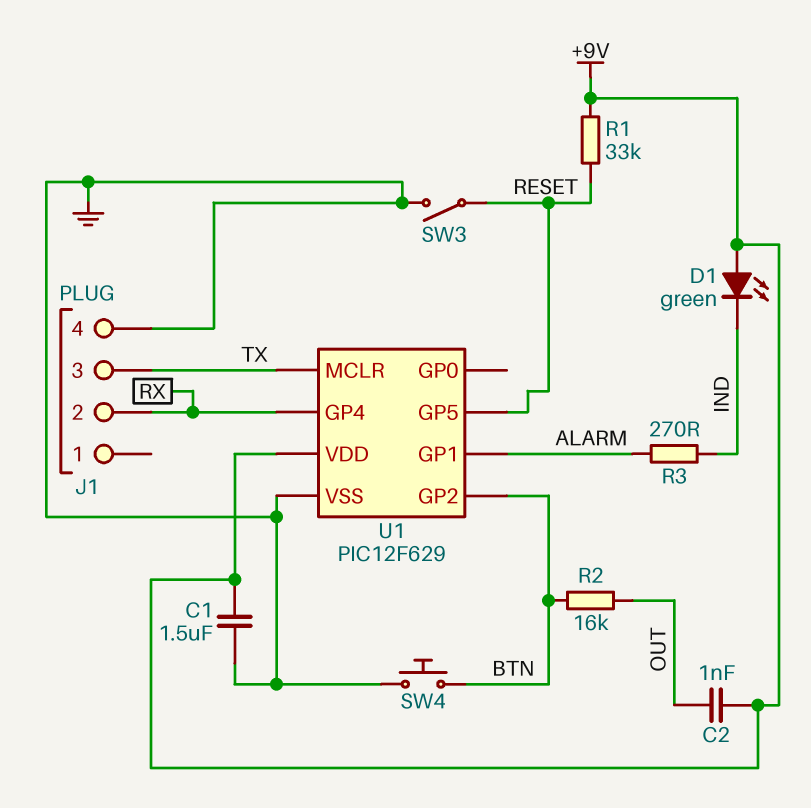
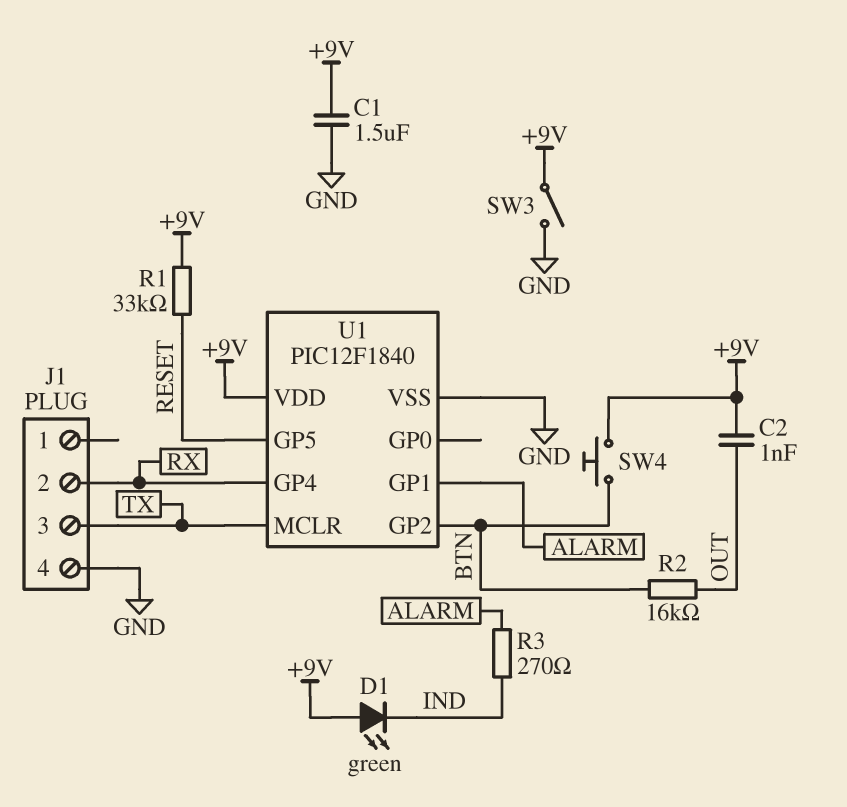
SW3: switch (GND, RESET) -> switch (+9V, GND)
SW4: button (BTN, GND) -> button (+9V, BTN)
U1: PIC12F629 -> PIC12F1840

